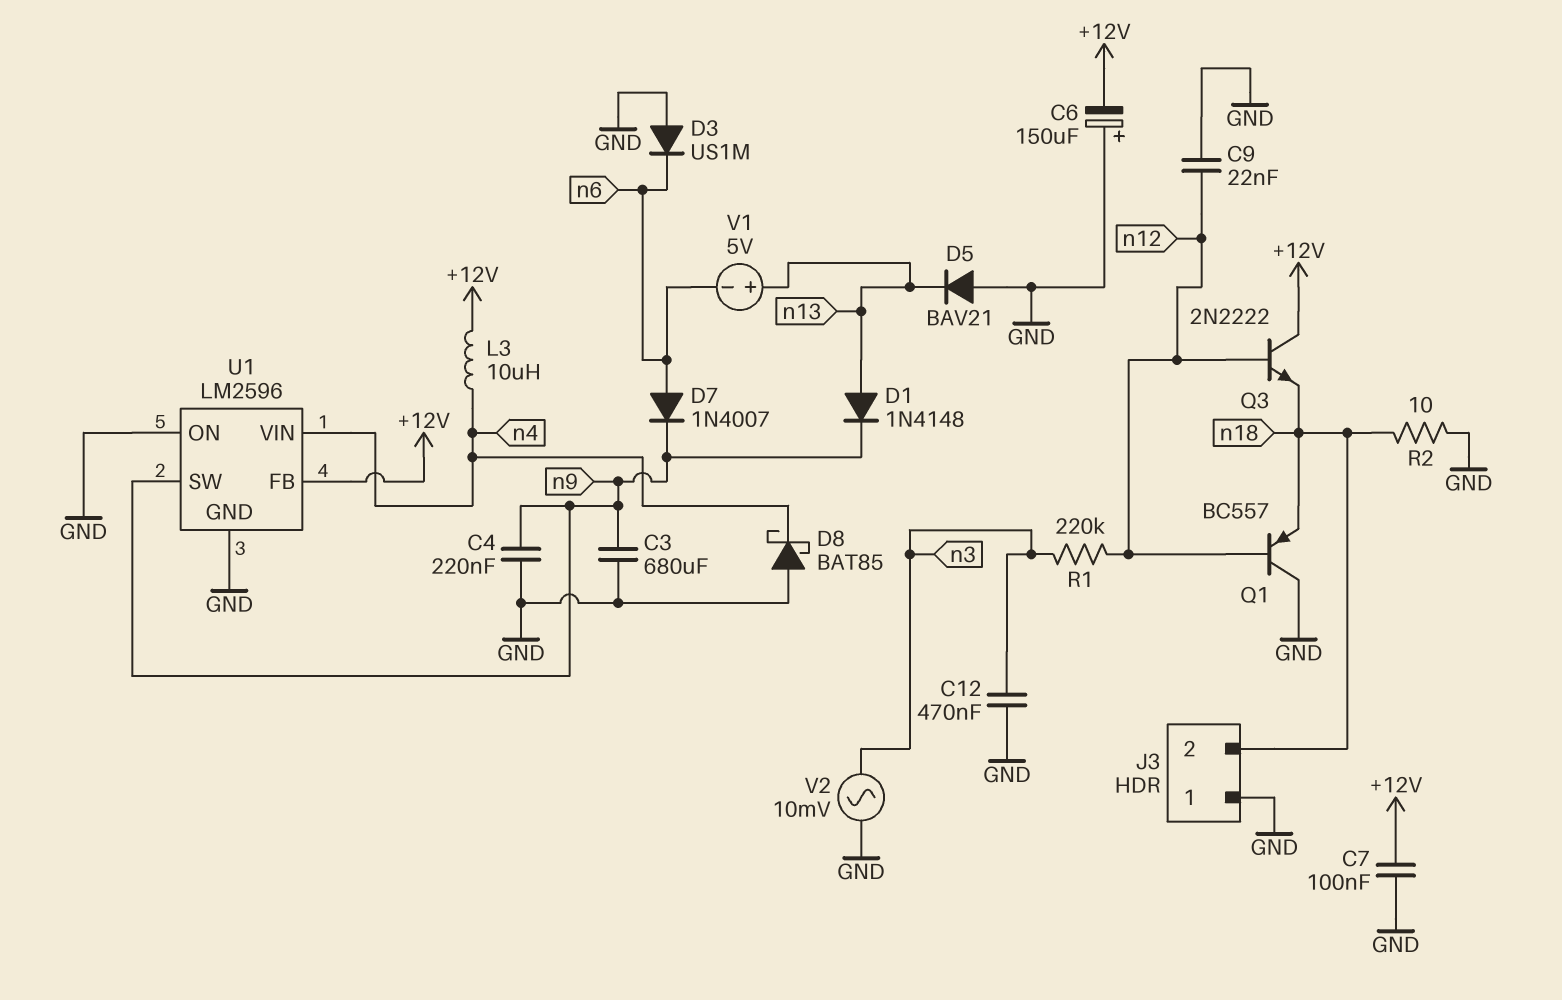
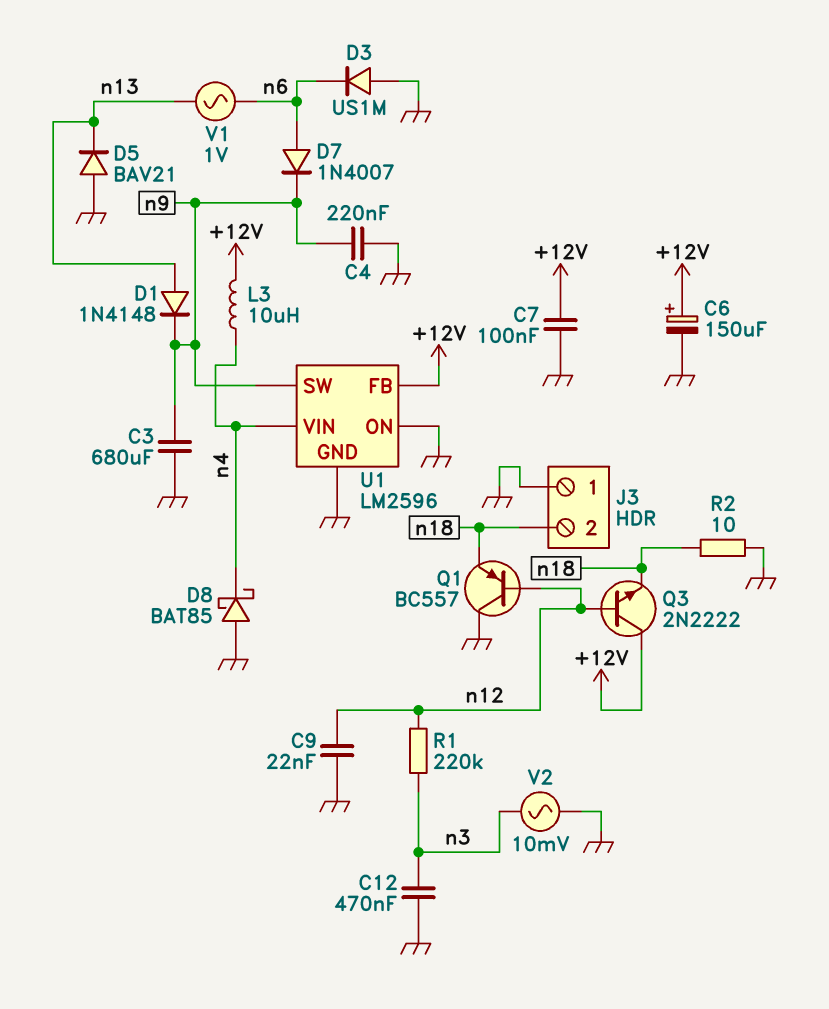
C6: 150uF (plus GND, minus +12V) -> 150uF (plus +12V, minus GND)
V1: 5V (plus n13, minus n6) -> AC 1V (n6, n13)

